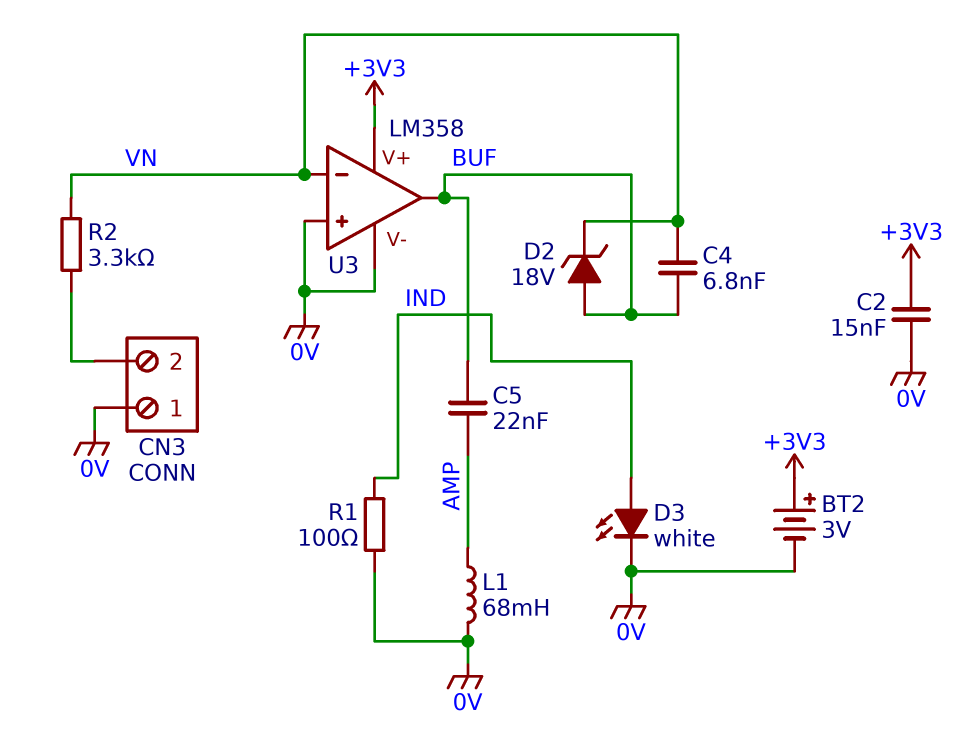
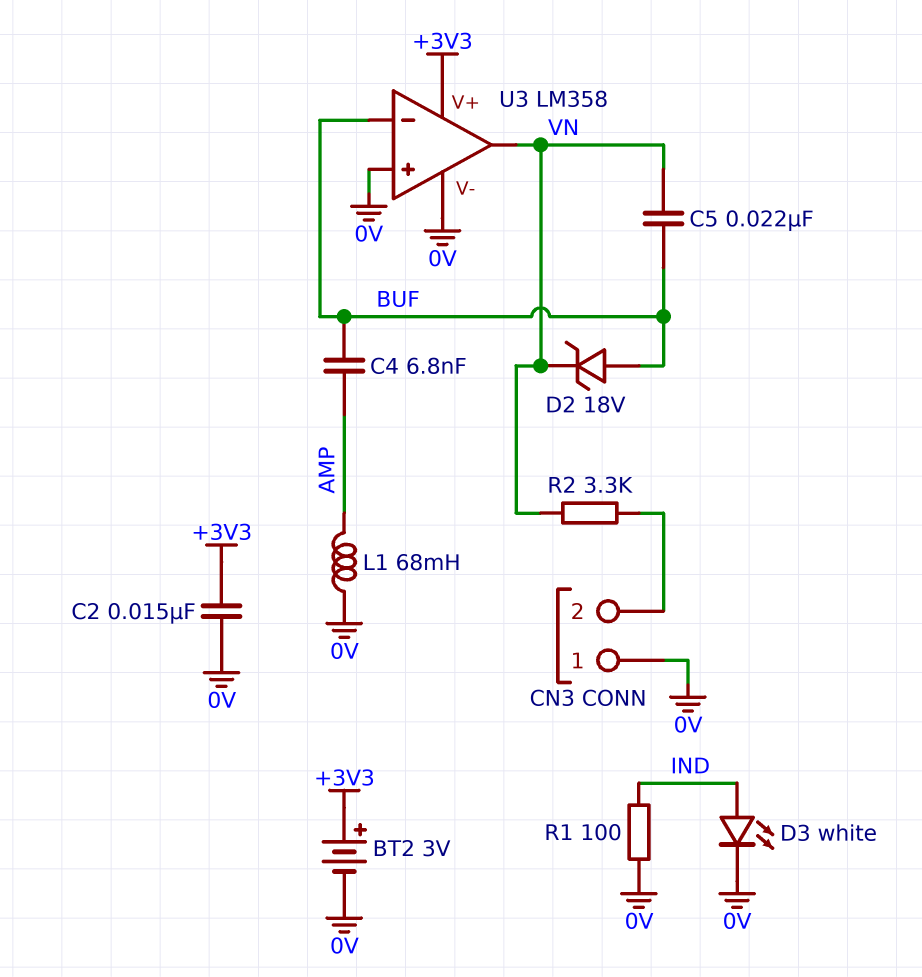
C4: 6.8nF (BUF, VN) -> 6.8nF (AMP, BUF)
C5: 22nF (AMP, BUF) -> 22nF (BUF, VN)
U3 pin in-: VN -> BUF
U3 pin out: BUF -> VN

